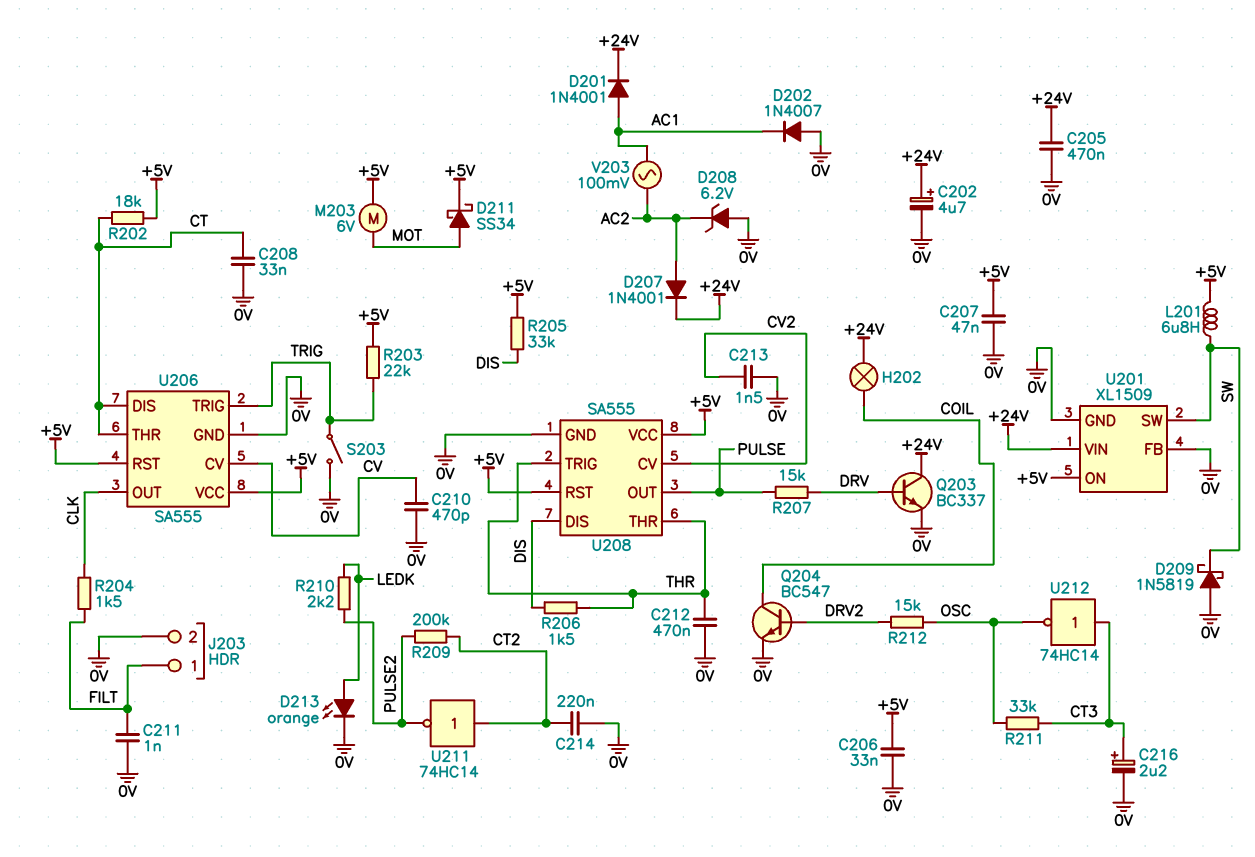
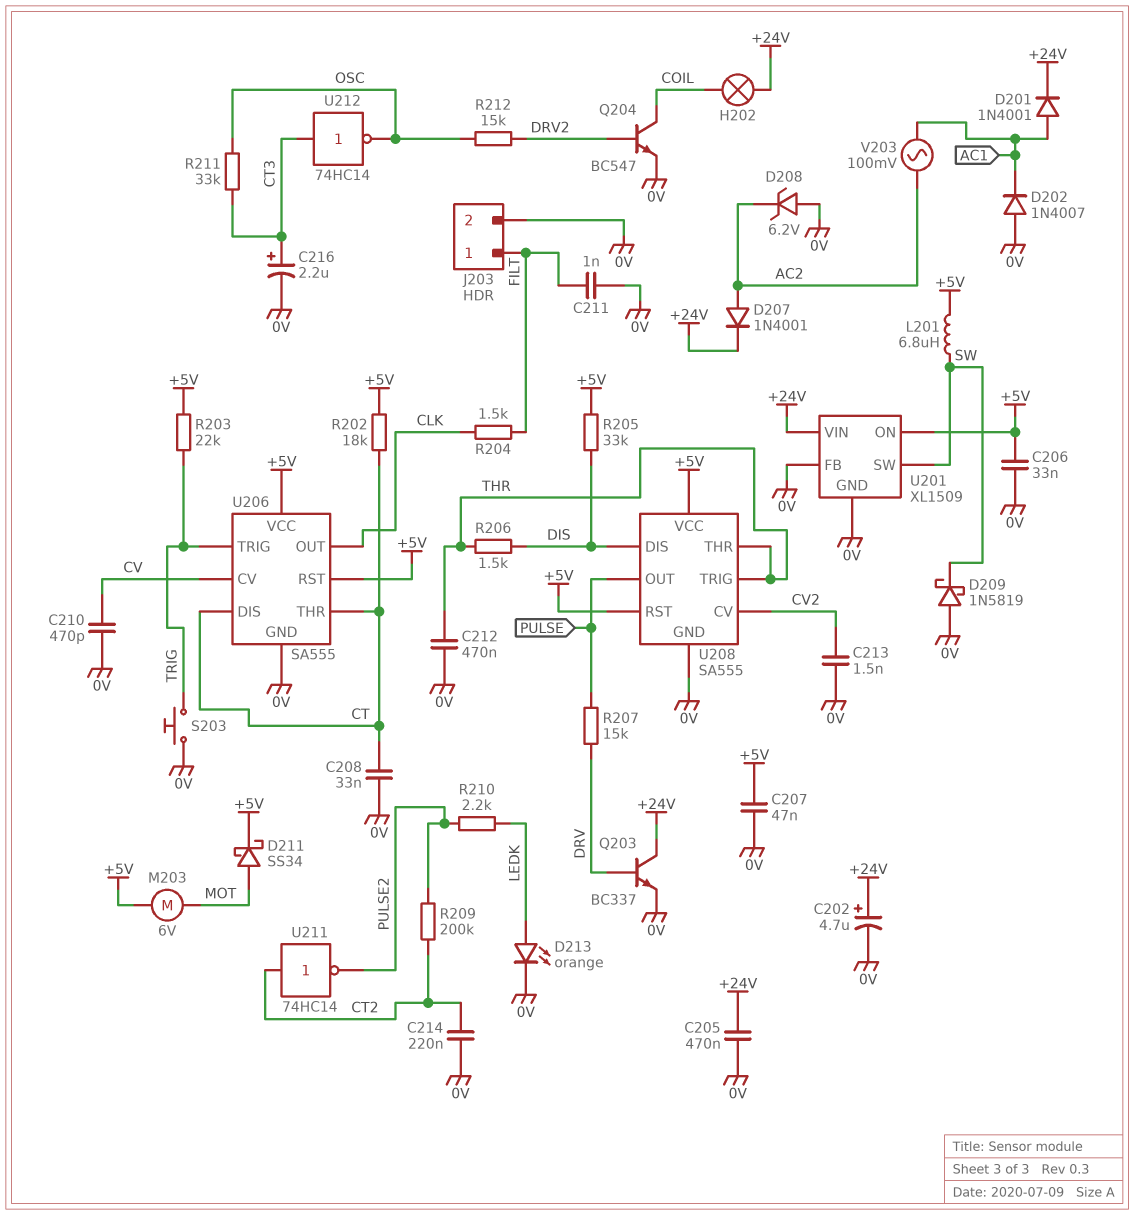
S203: switch (0V, TRIG) -> button (0V, TRIG)

